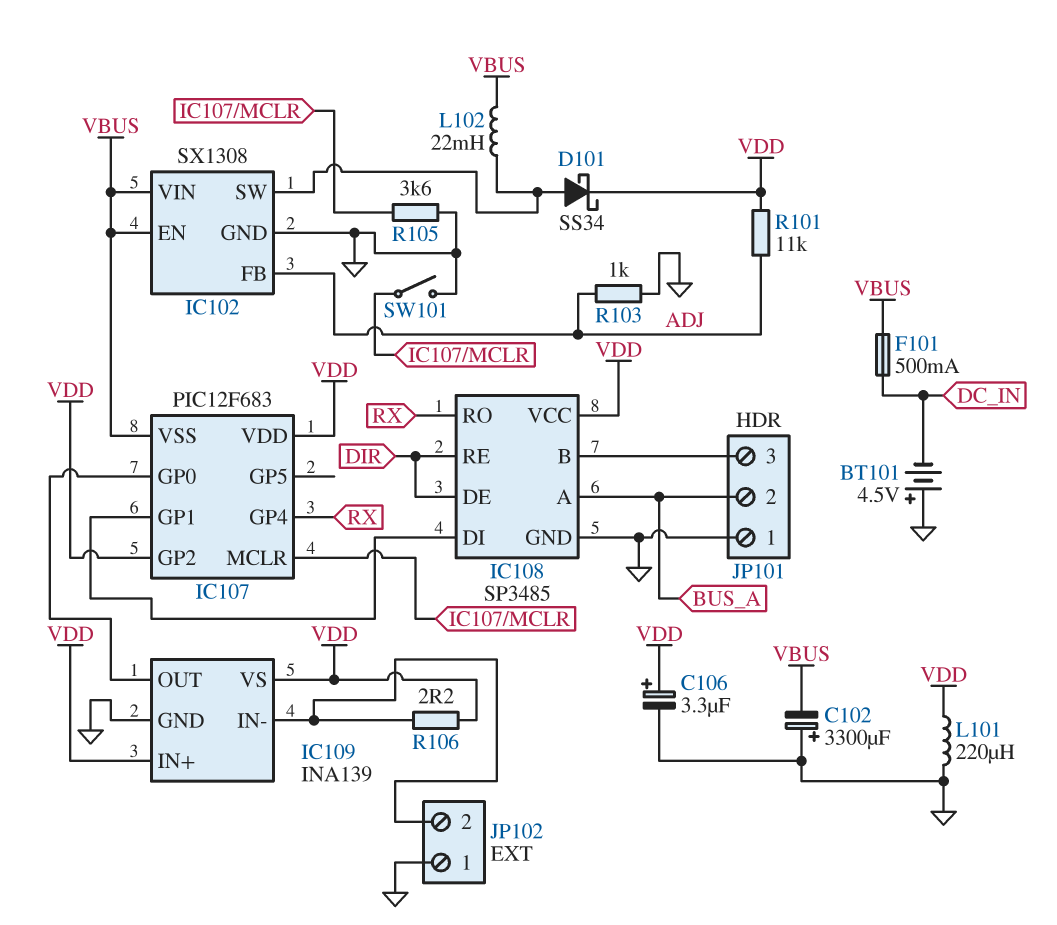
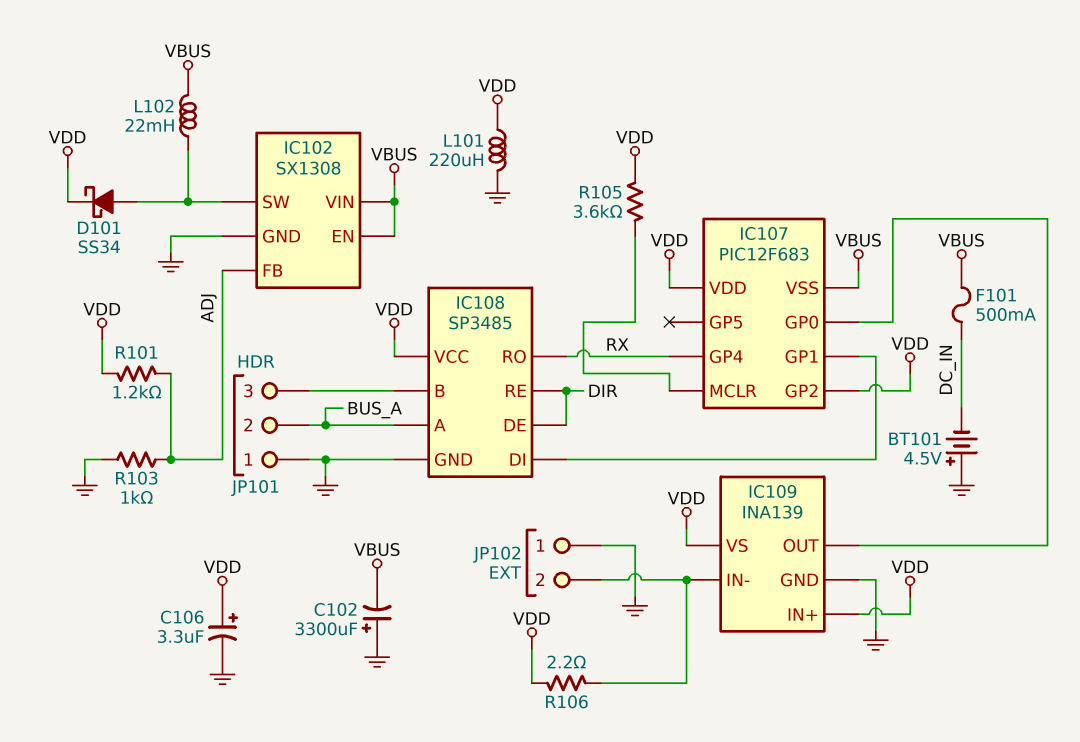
R101: 11k (ADJ, VDD) -> 1.2k (ADJ, VDD)
R105: 3.6k (GND, IC107/MCLR) -> 3.6k (IC107/MCLR, VDD)
SW101: switch (GND, IC107/MCLR) -> none

